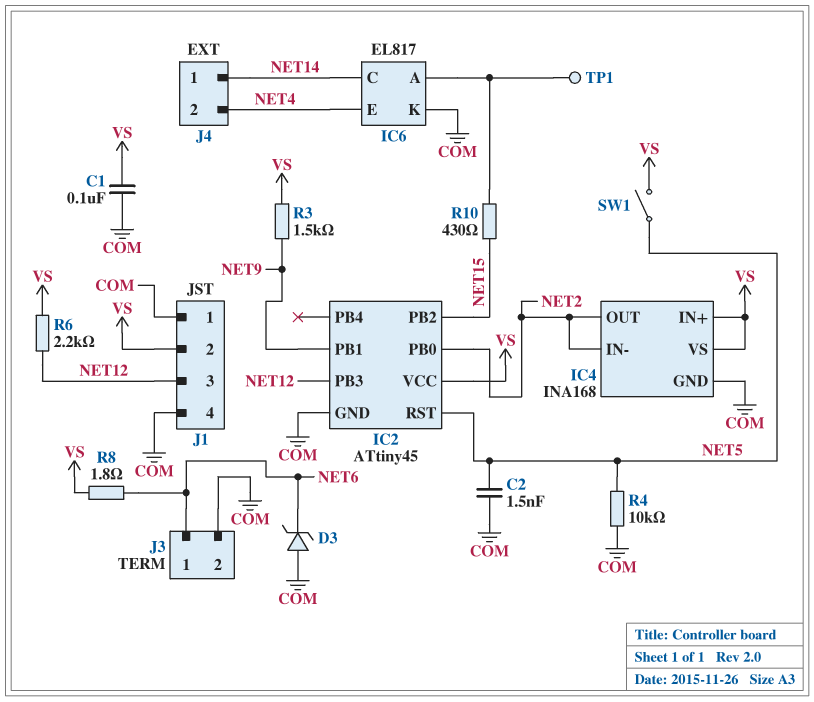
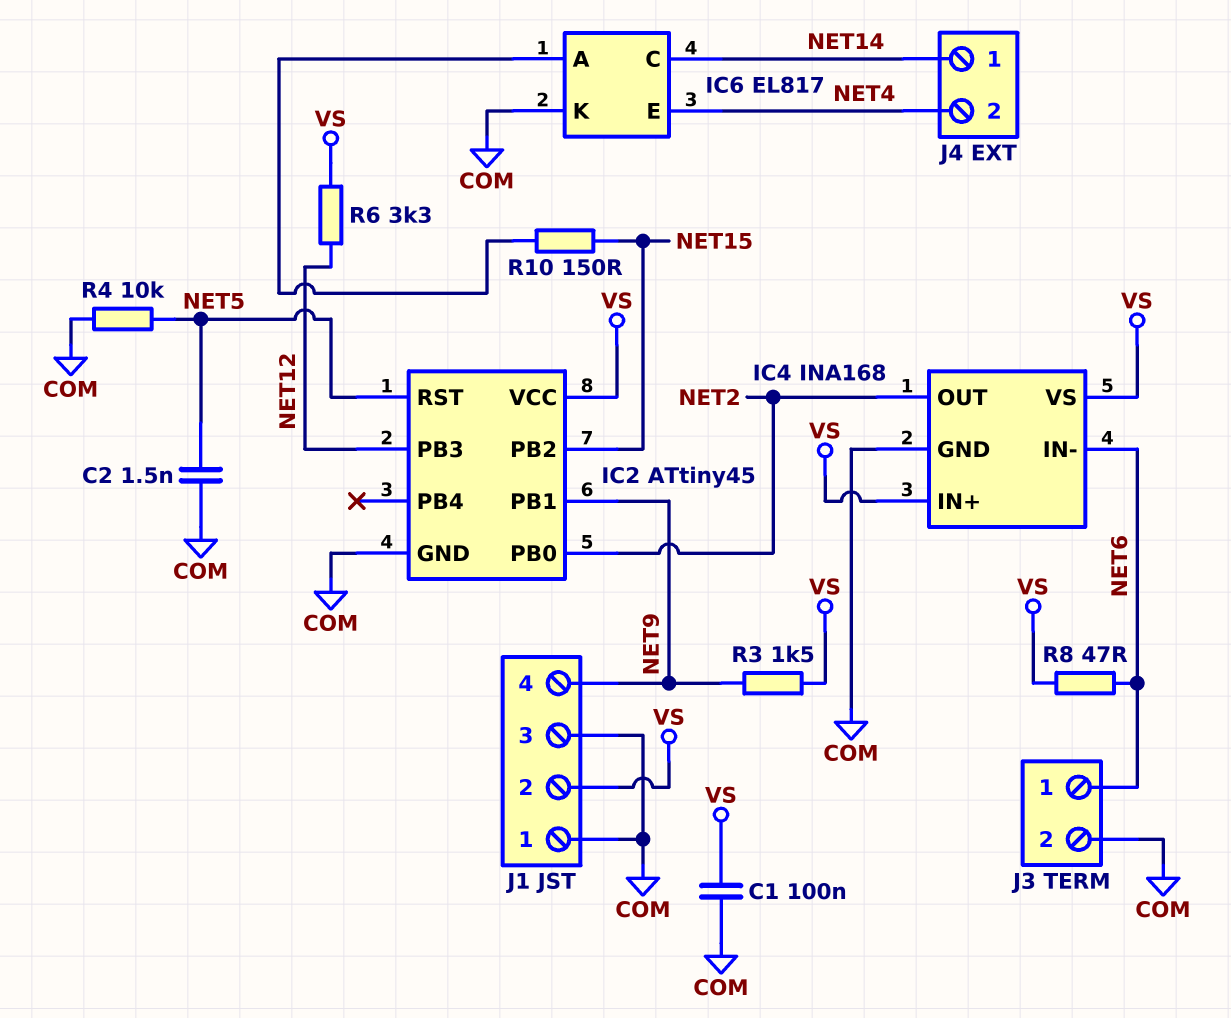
D3: zener (A COM, K NET6) -> none
IC4 pin IN-: NET2 -> NET6
J1 pin 3: NET12 -> COM
J1 pin 4: COM -> NET9
R6: 2.2k (NET12, VS) -> 3.3k (NET12, VS)
R8: 1.8 (NET6, VS) -> 47 (NET6, VS)
R10: 430 (IC6/A, NET15) -> 150 (IC6/A, NET15)
SW1: switch (NET5, VS) -> none
TP1: test point (IC6/A) -> none

